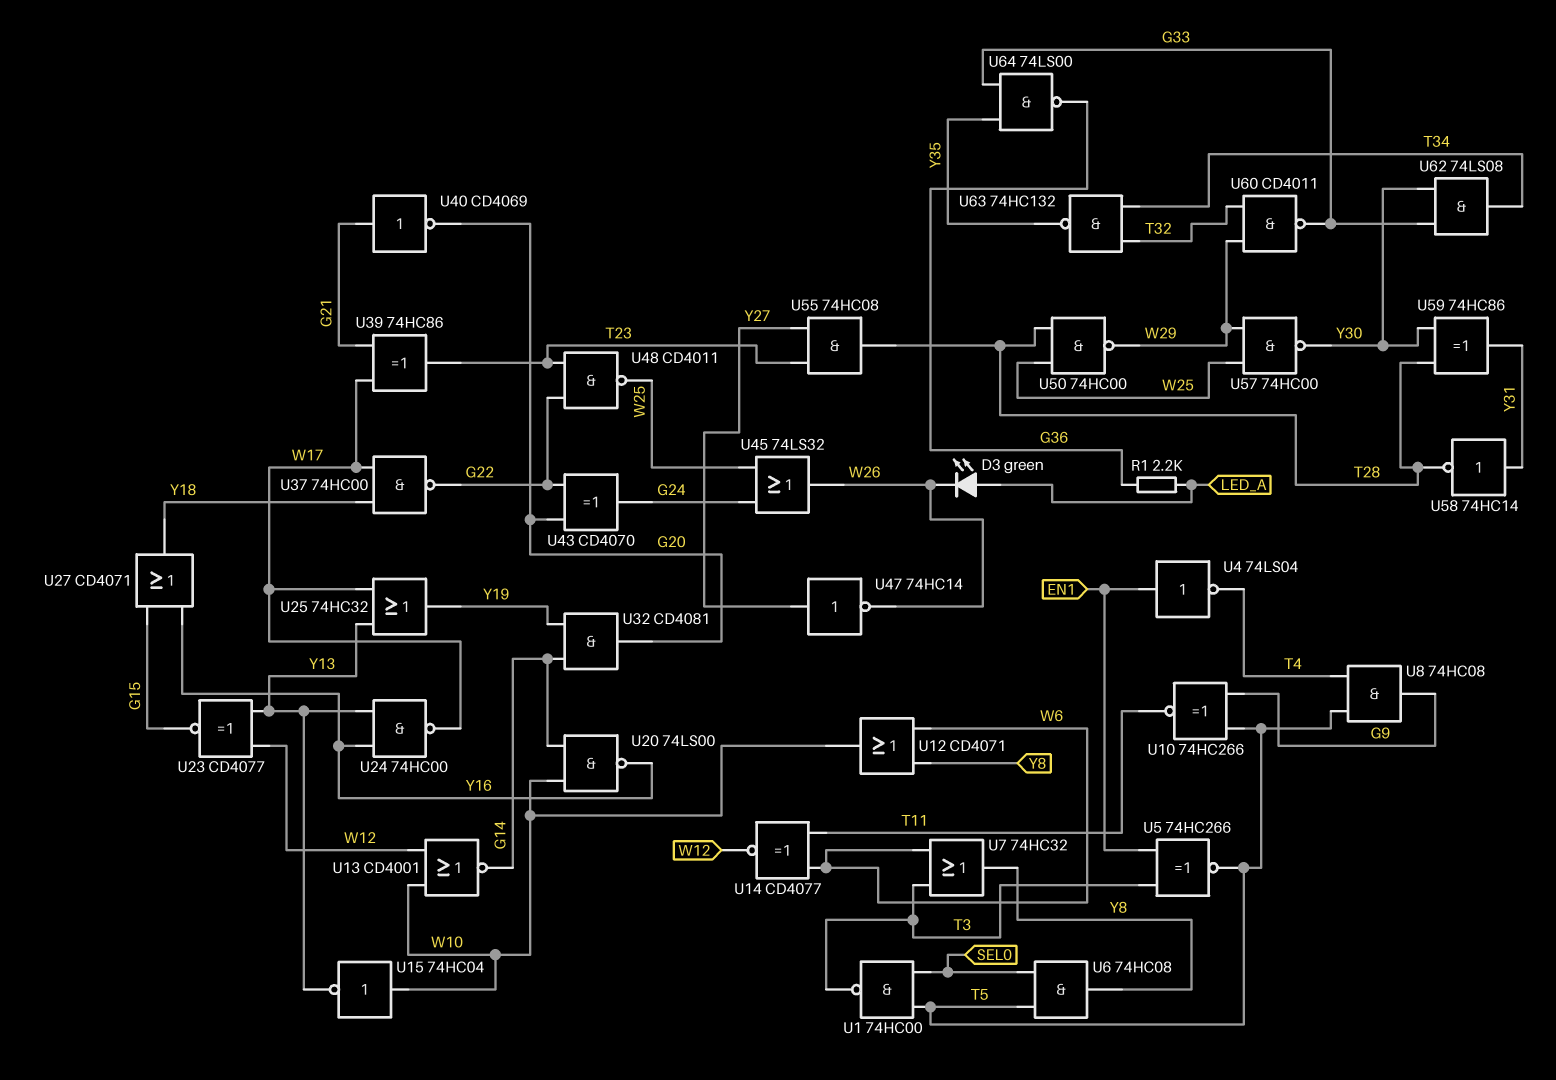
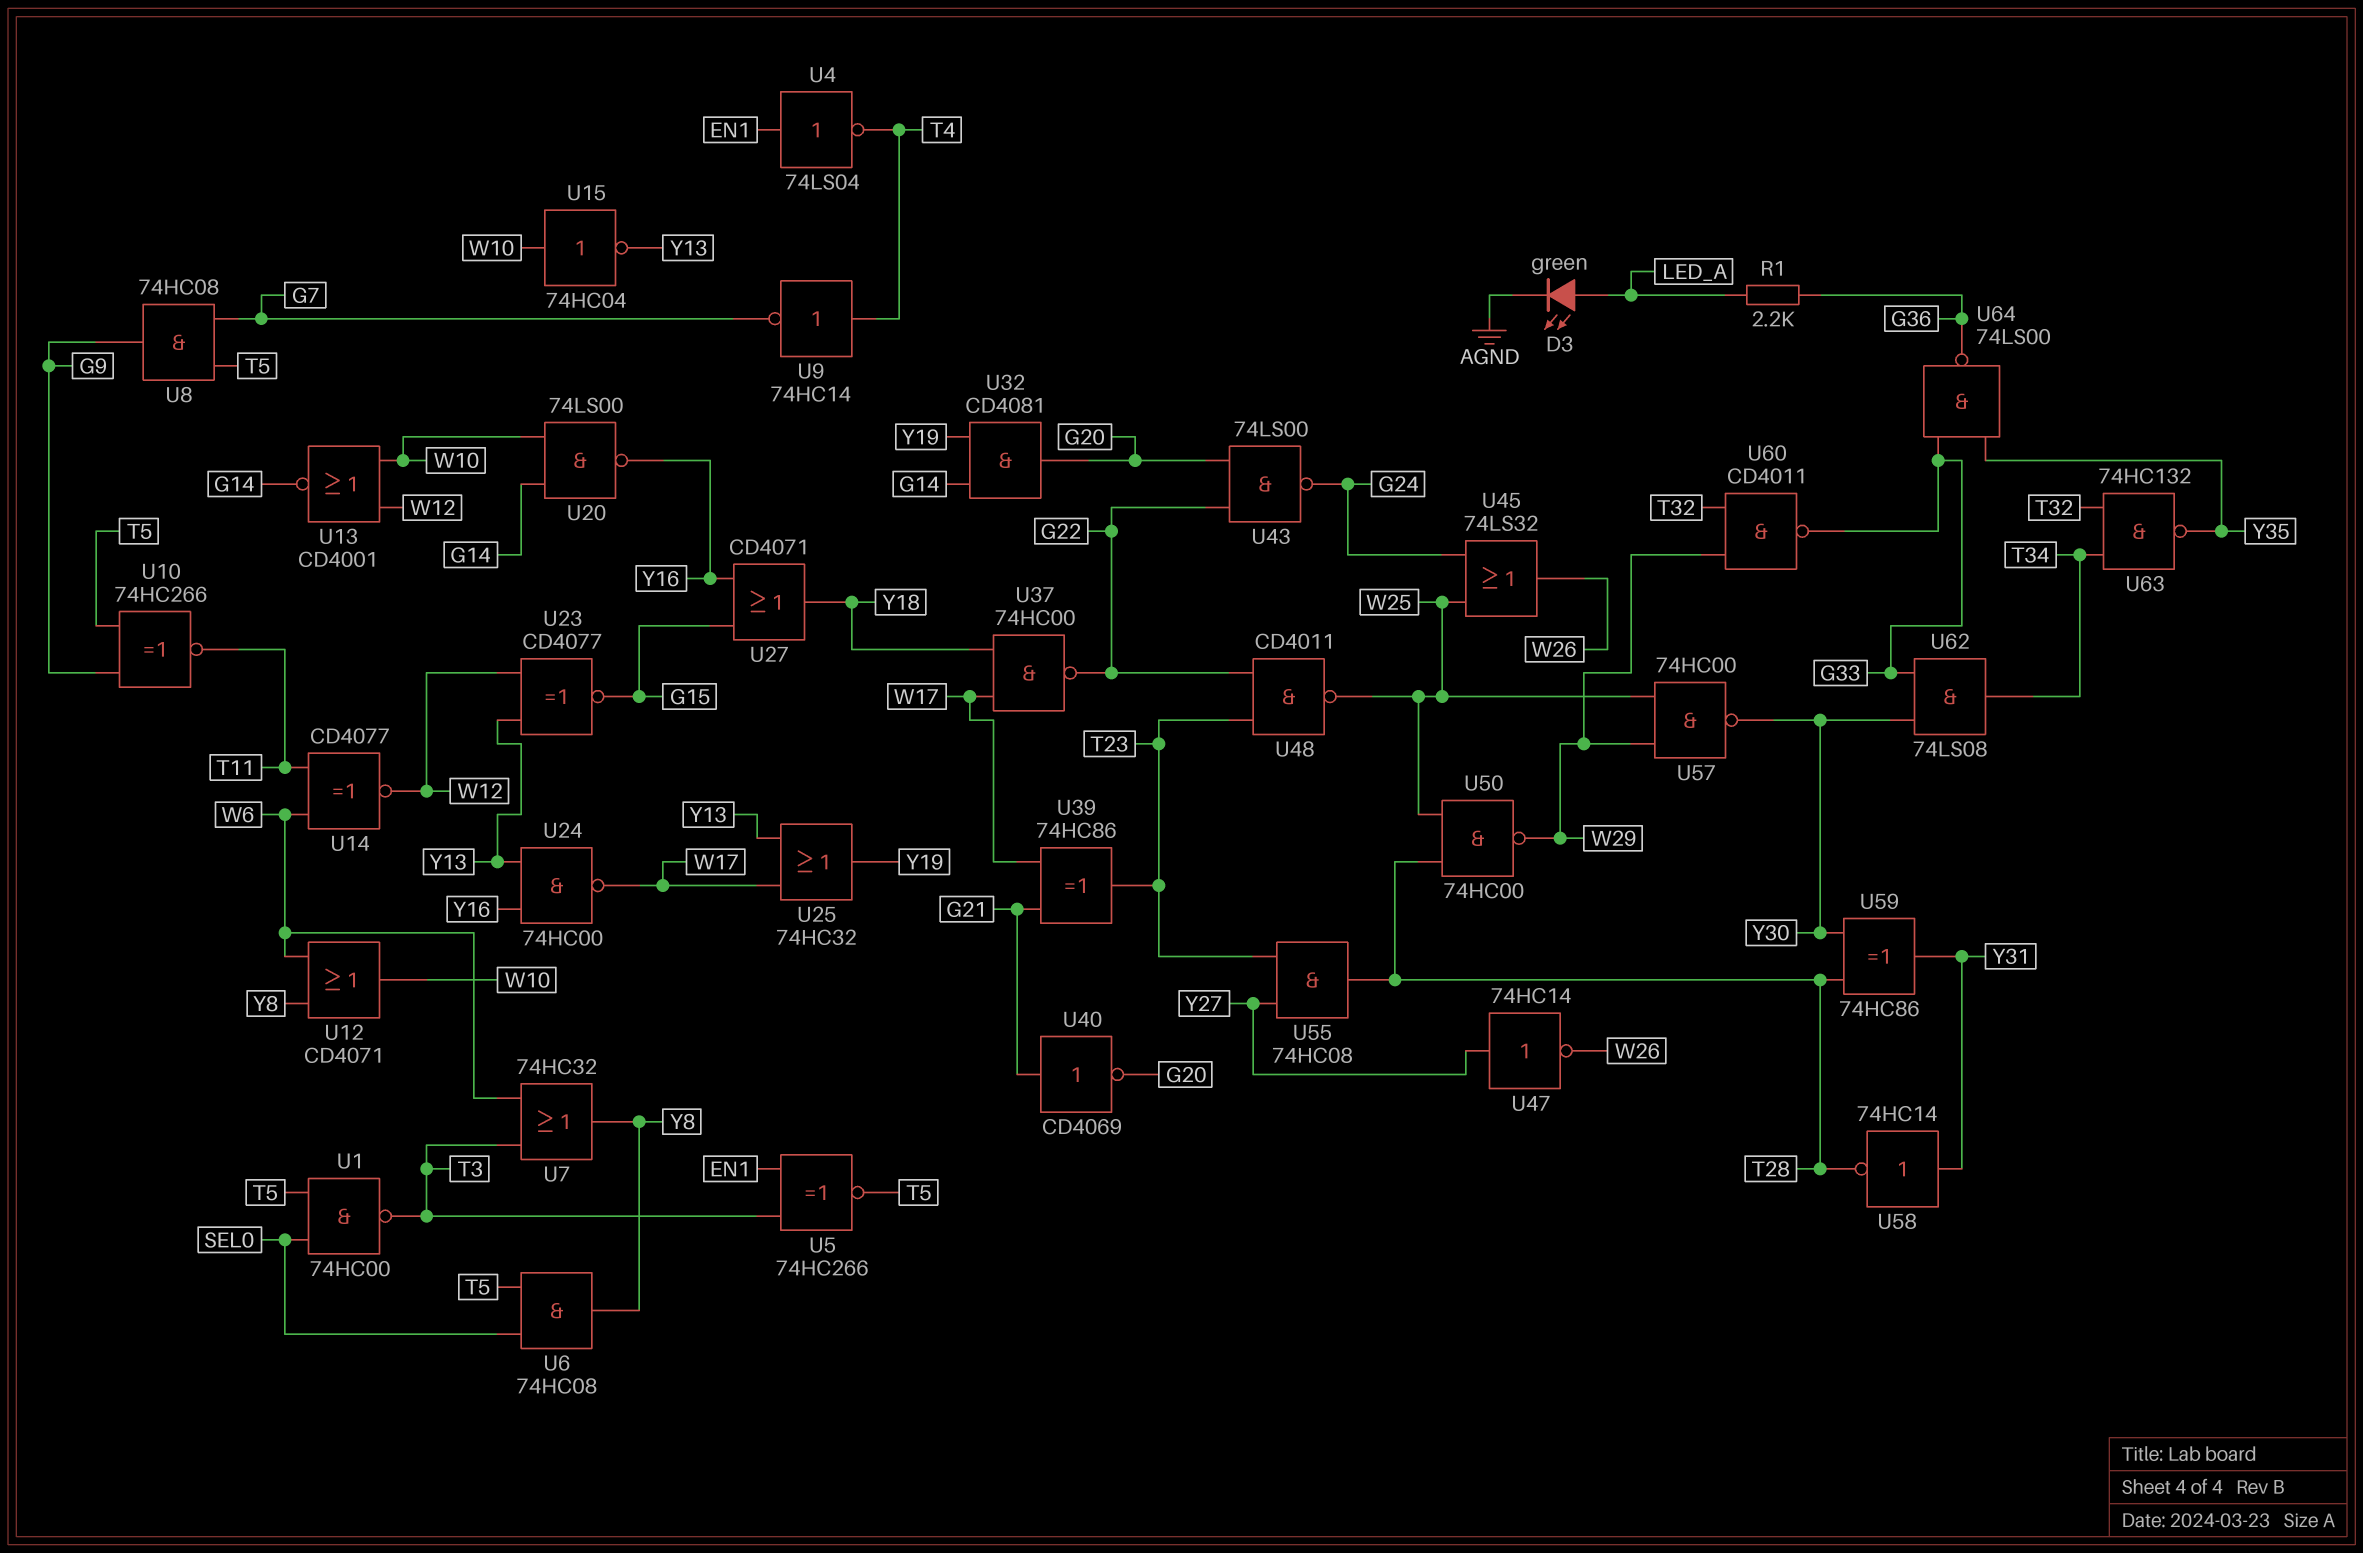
D3: LED green (A LED_A, K W26) -> LED green (A LED_A, K AGND)
U8: AND 74HC08 (in T4, in T5, out G9) -> AND 74HC08 (in G7, in T5, out G9)
U9: none -> NOT 74HC14 (in T4, out G7)
U43: XOR CD4070 (in G20, in G22, out G24) -> NAND 74LS00 (in G20, in G22, out G24)

